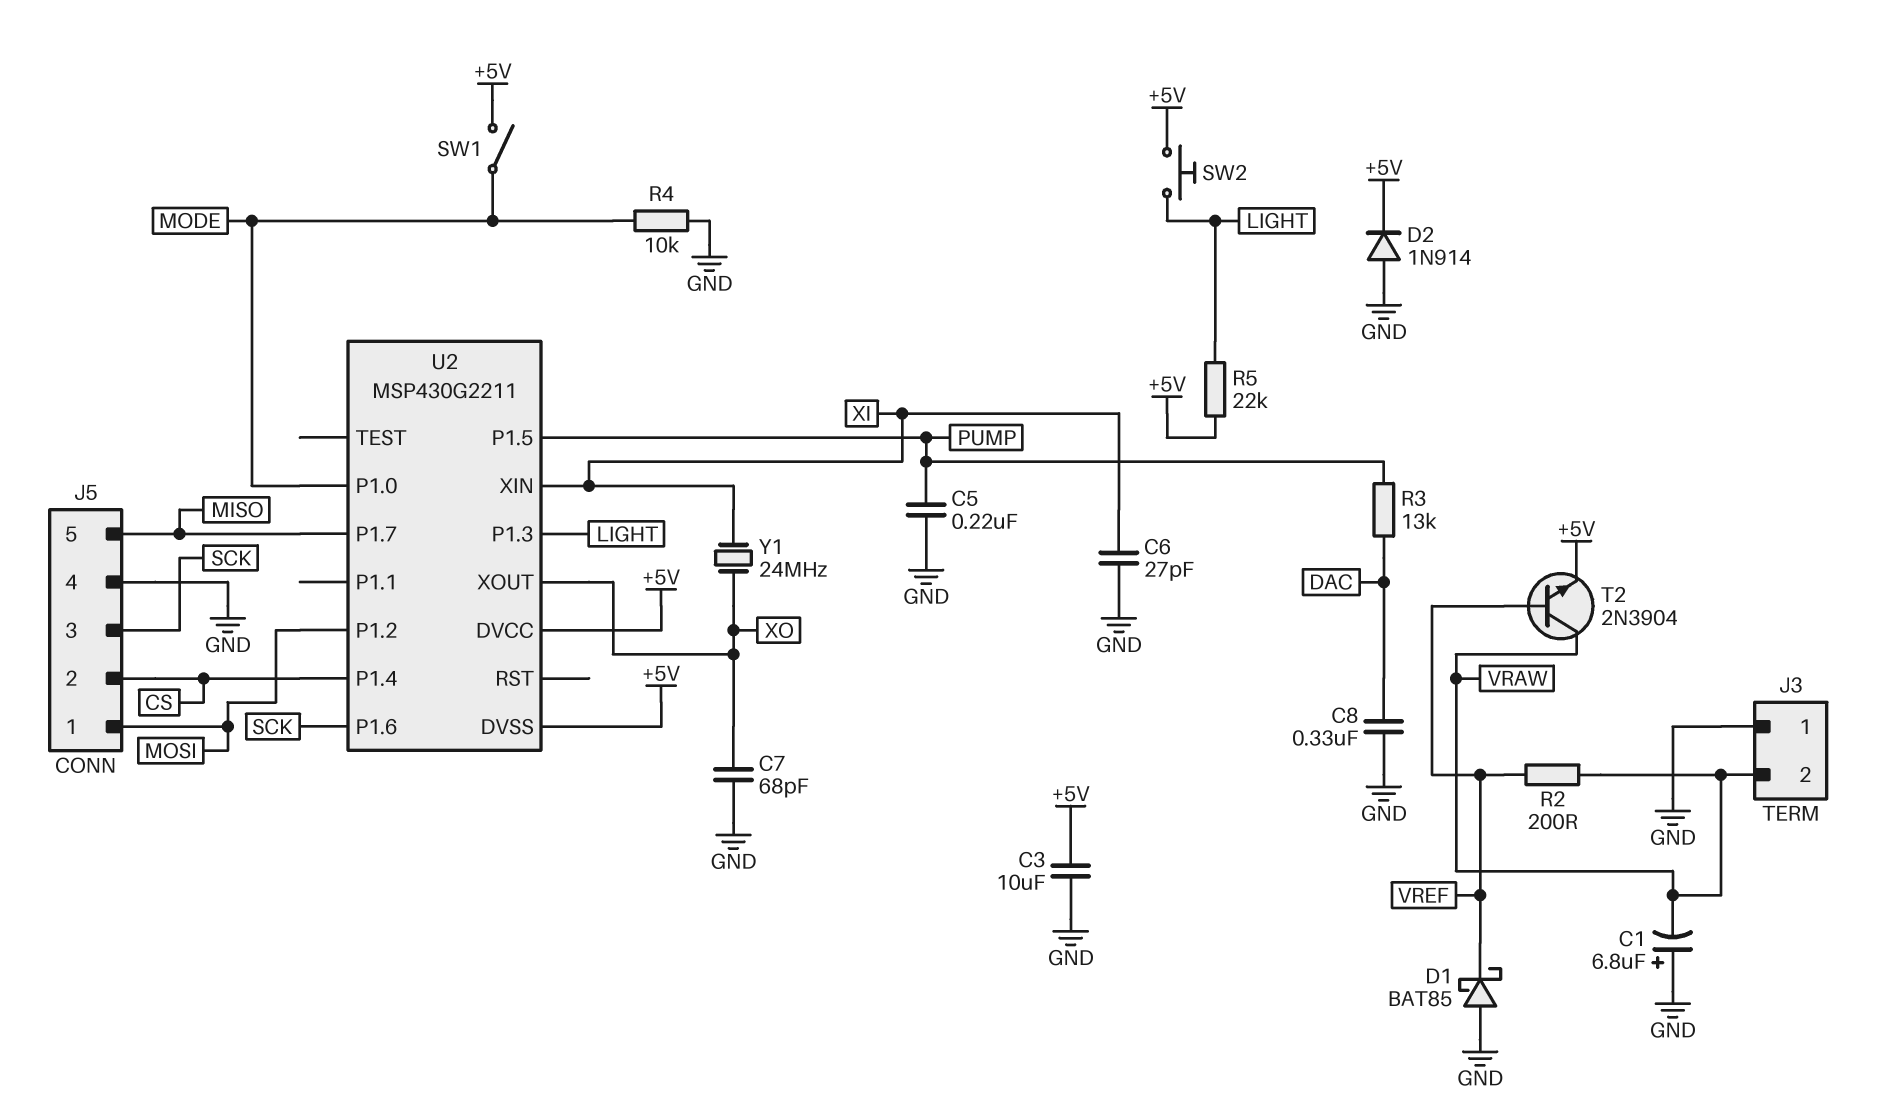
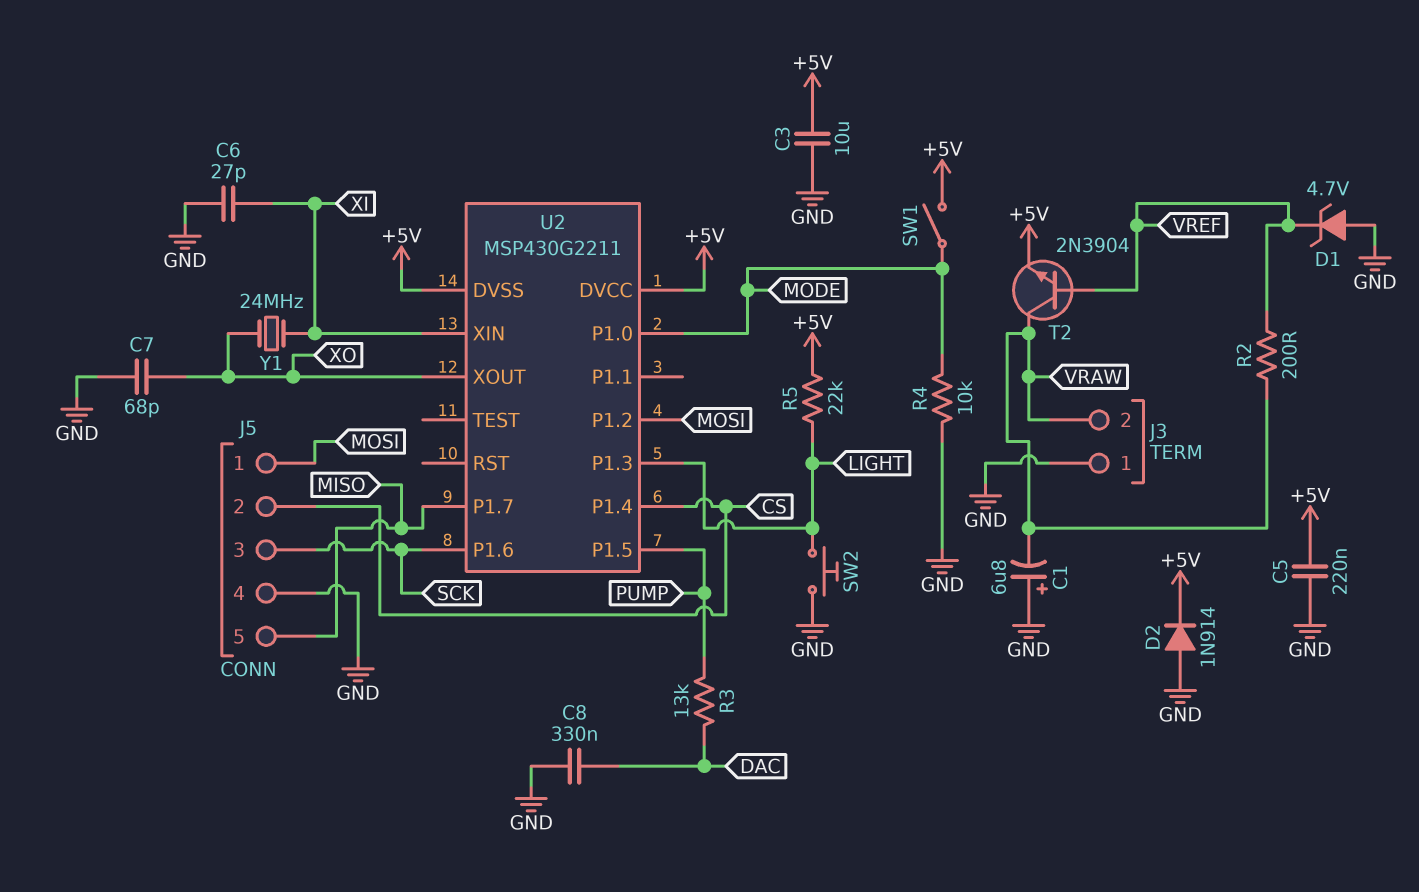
C5: 220nF (GND, PUMP) -> 220nF (+5V, GND)
D1: schottky BAT85 (A GND, K VREF) -> zener 4.7V (A GND, K VREF)
SW2: button (+5V, LIGHT) -> button (GND, LIGHT)

